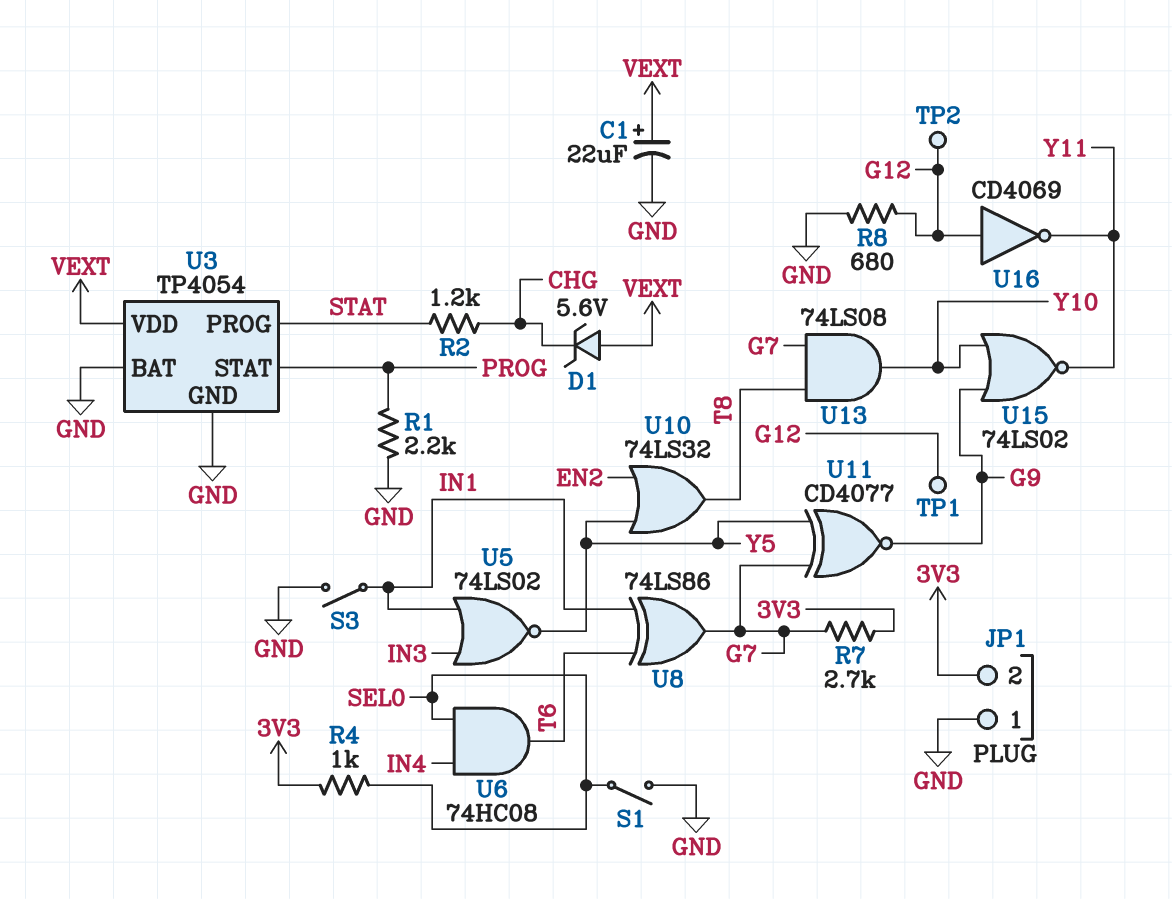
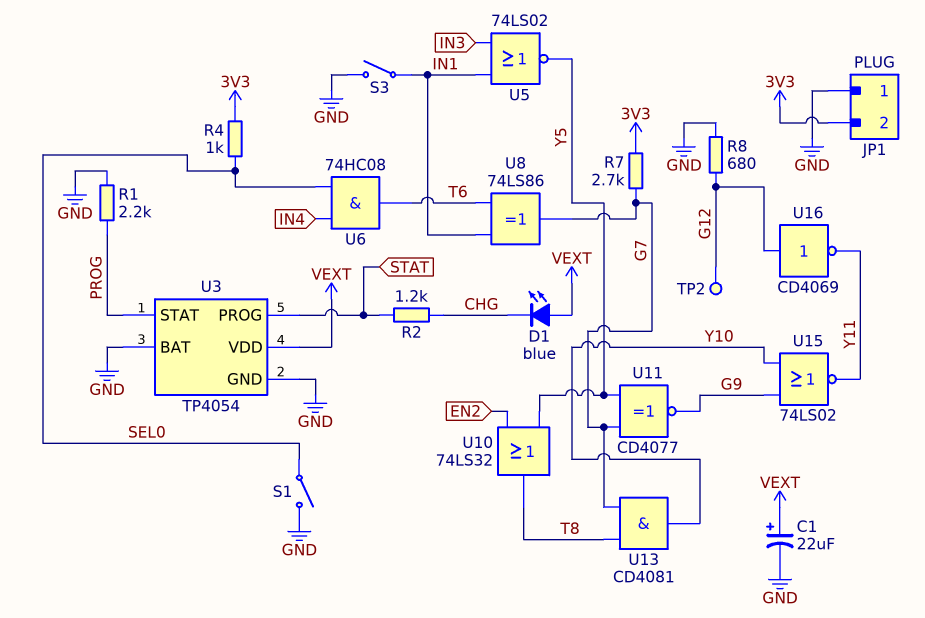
D1: zener 5.6V (A VEXT, K CHG) -> LED blue (A VEXT, K CHG)
TP1: test point (G12) -> none
U13: AND 74LS08 (in G7, in T8, out Y10) -> AND CD4081 (in G7, in T8, out Y10)

